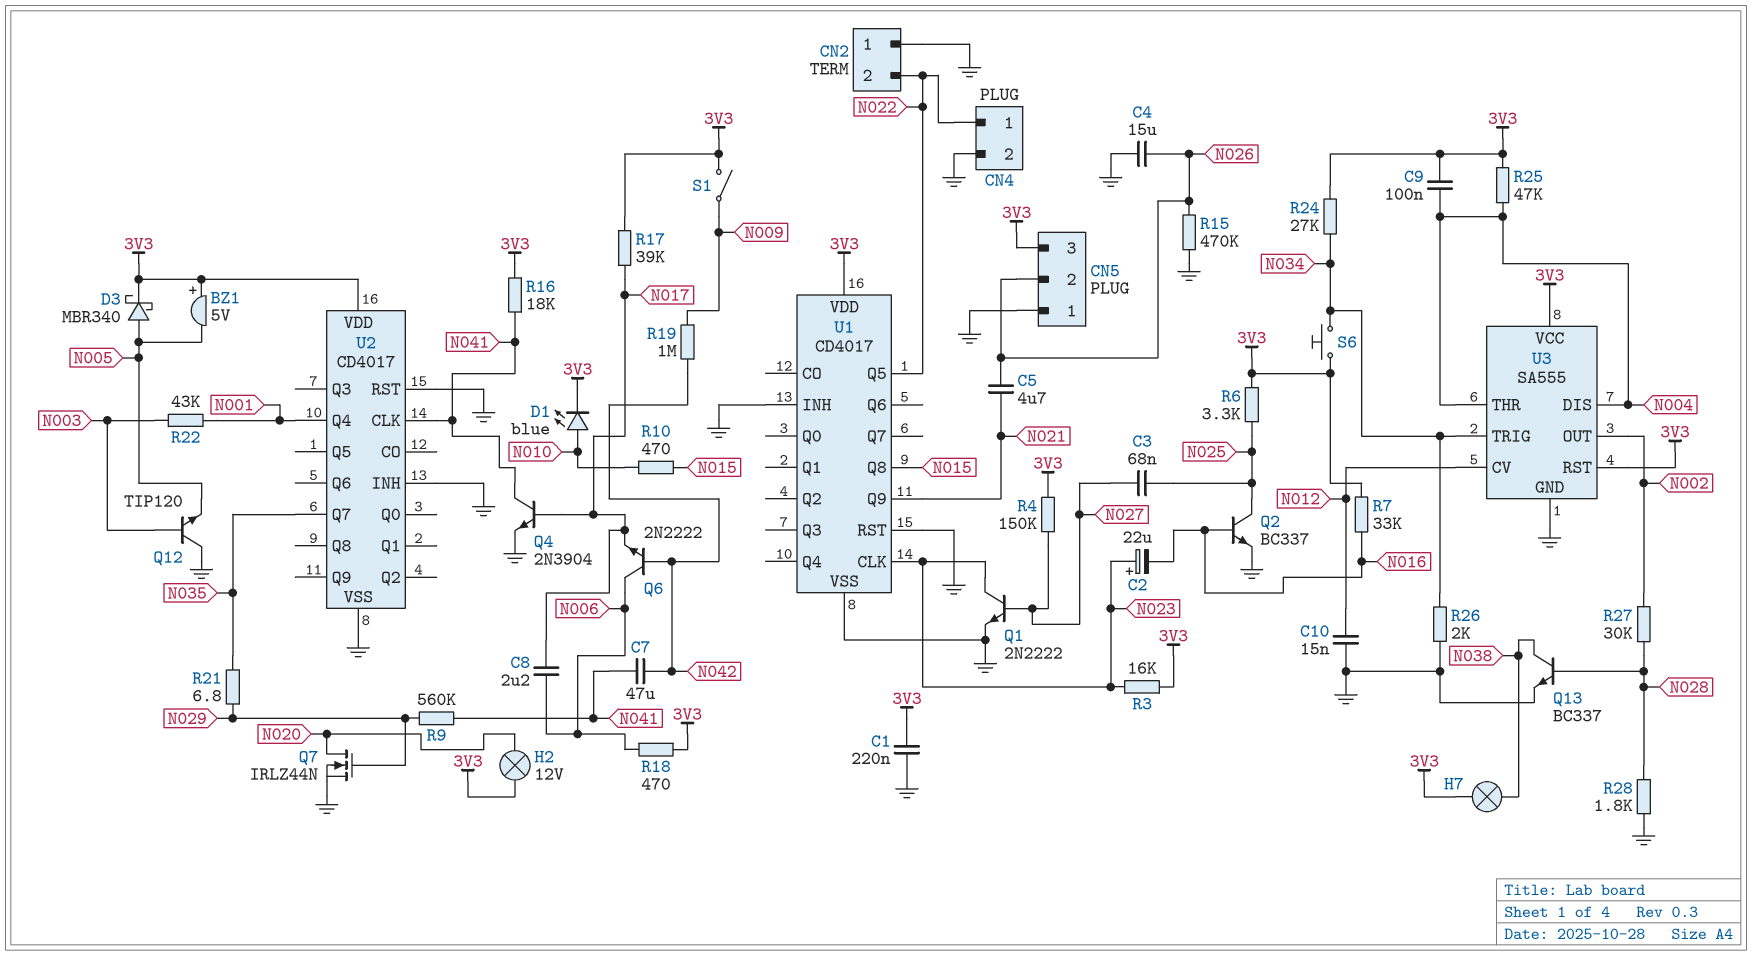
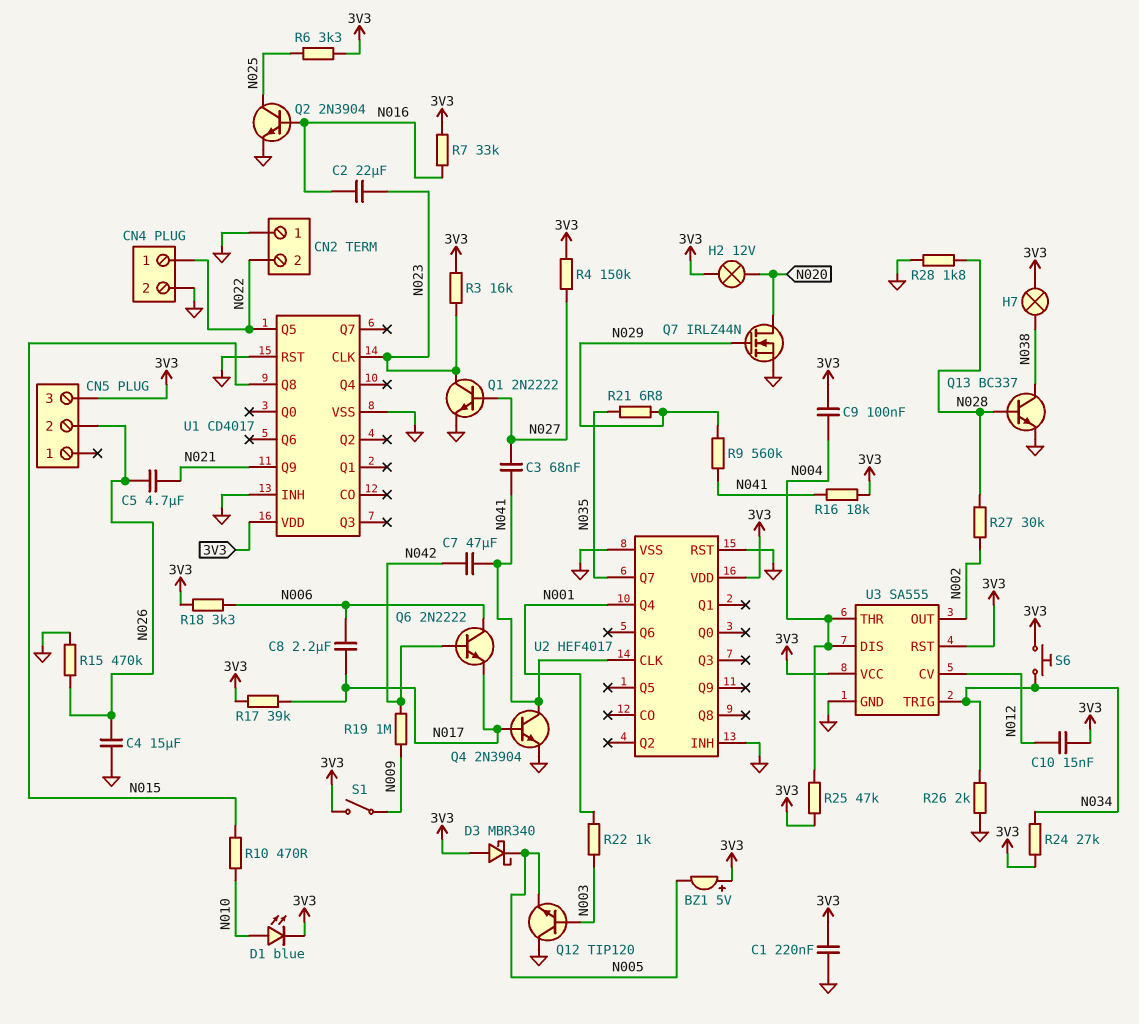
C2: 22uF (plus N023, minus N016) -> 22uF (N016, N023)
C3: 68nF (N025, N027) -> 68nF (N027, N041)
C10: 15nF (GND, N012) -> 15nF (3V3, N012)
CN5 pin 1: GND -> none
D3: schottky MBR340 (A N005, K 3V3) -> schottky MBR340 (A 3V3, K N005)
Q2: NPN BC337 (B N016, C N025, E GND) -> NPN 2N3904 (B N016, C N025, E GND)
R18: 470 (3V3, N006) -> 3.3k (3V3, N006)
R22: 43k (N001, N003) -> 1k (N001, N003)
U2: CD4017 -> HEF4017

